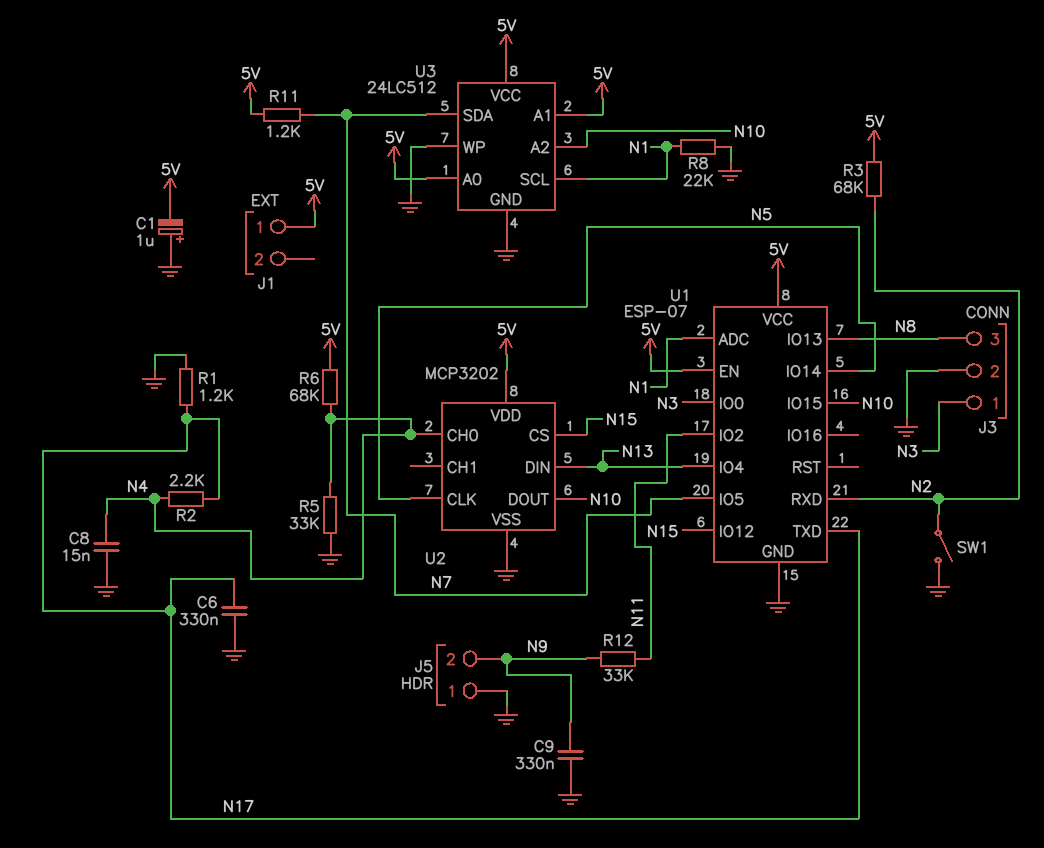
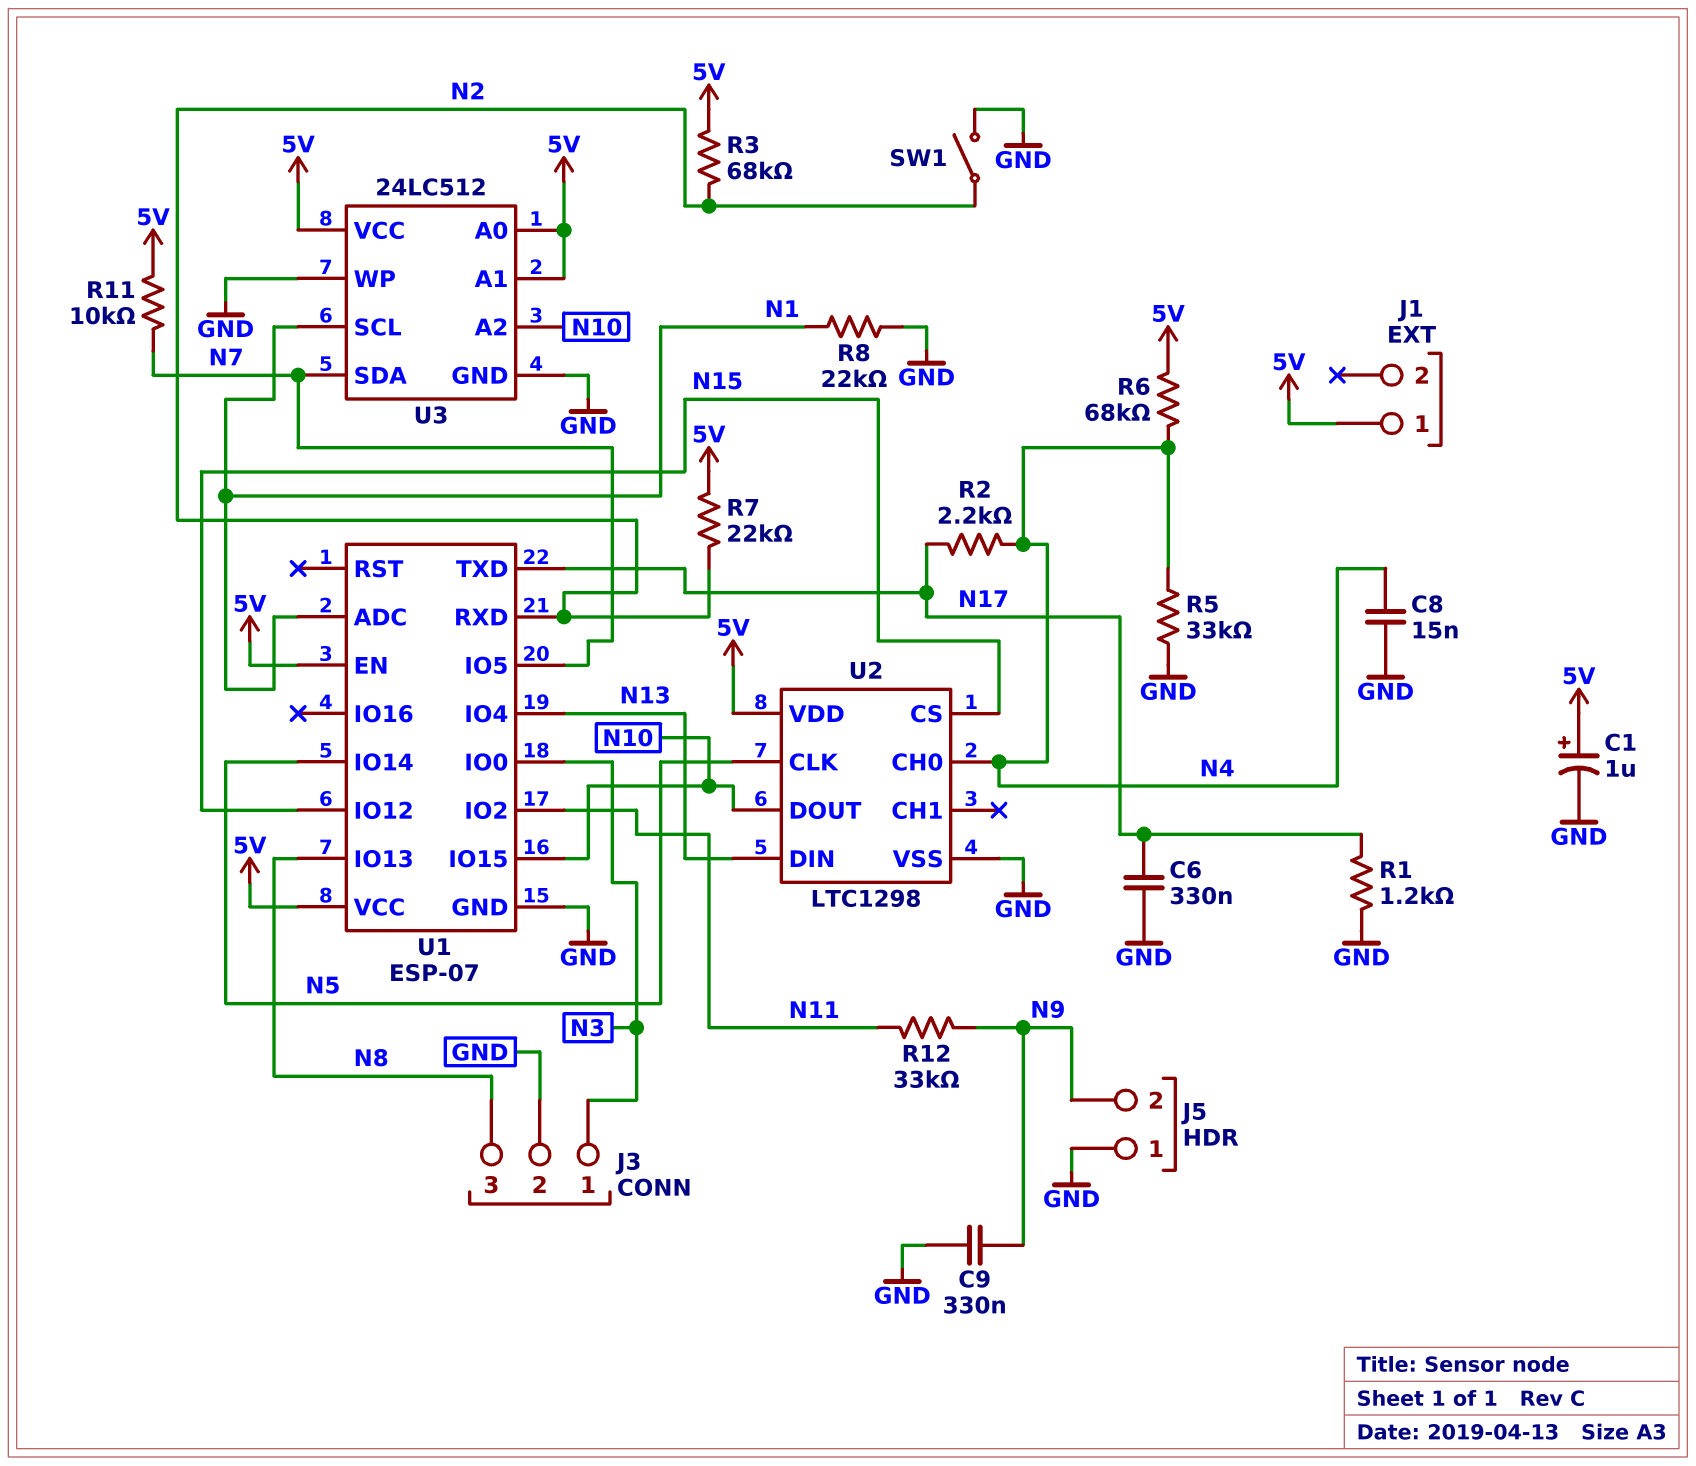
C1: 1uF (plus GND, minus 5V) -> 1uF (plus 5V, minus GND)
R7: none -> 22k (5V, N2)
R11: 1.2k (5V, N7) -> 10k (5V, N7)
U2: MCP3202 -> LTC1298

